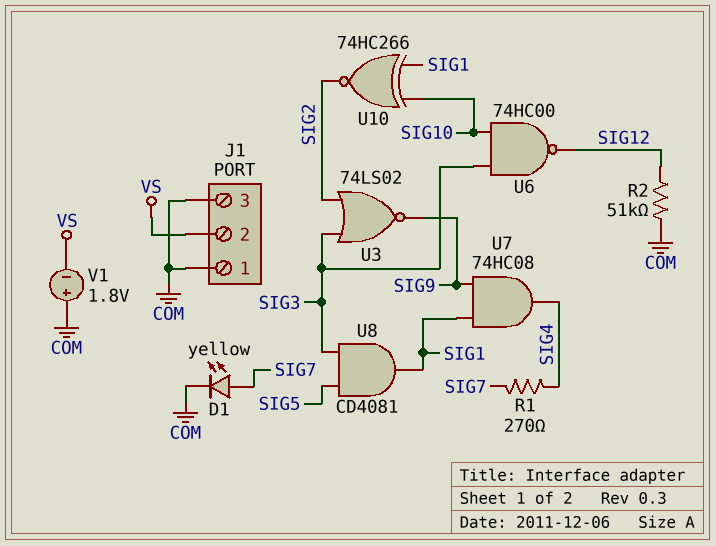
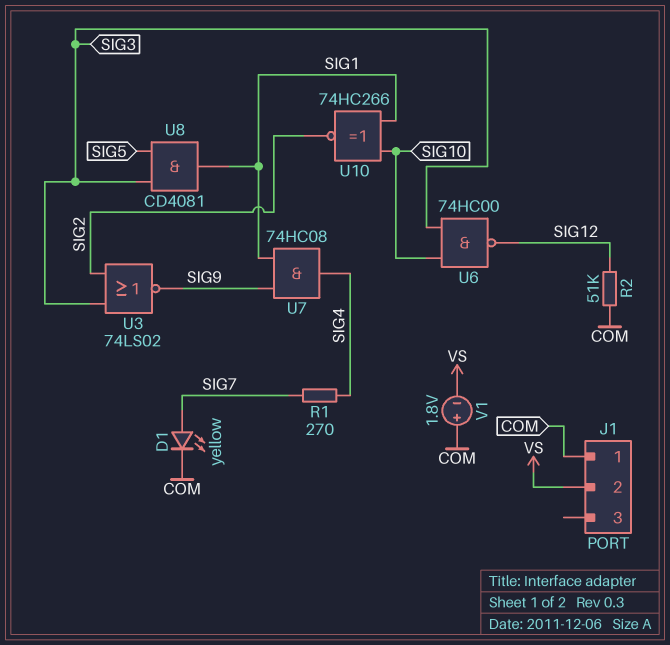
J1 pin 3: COM -> none

